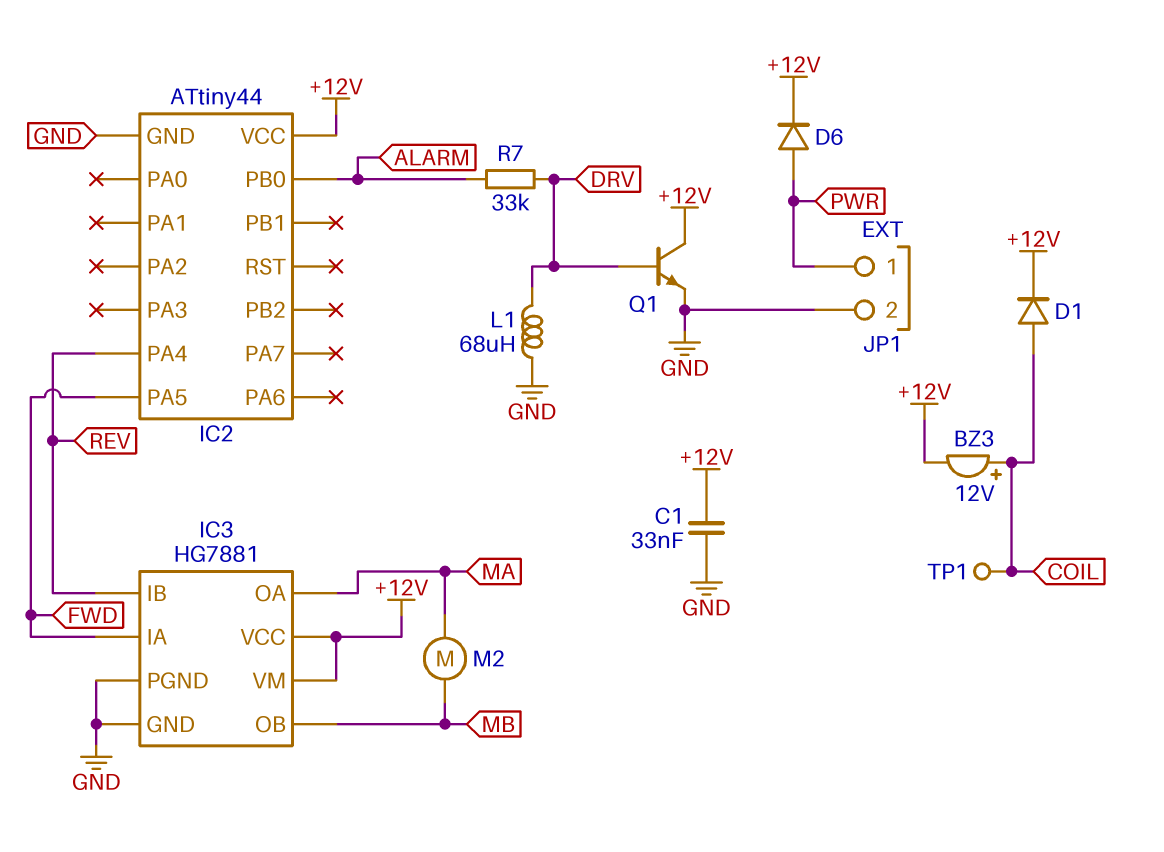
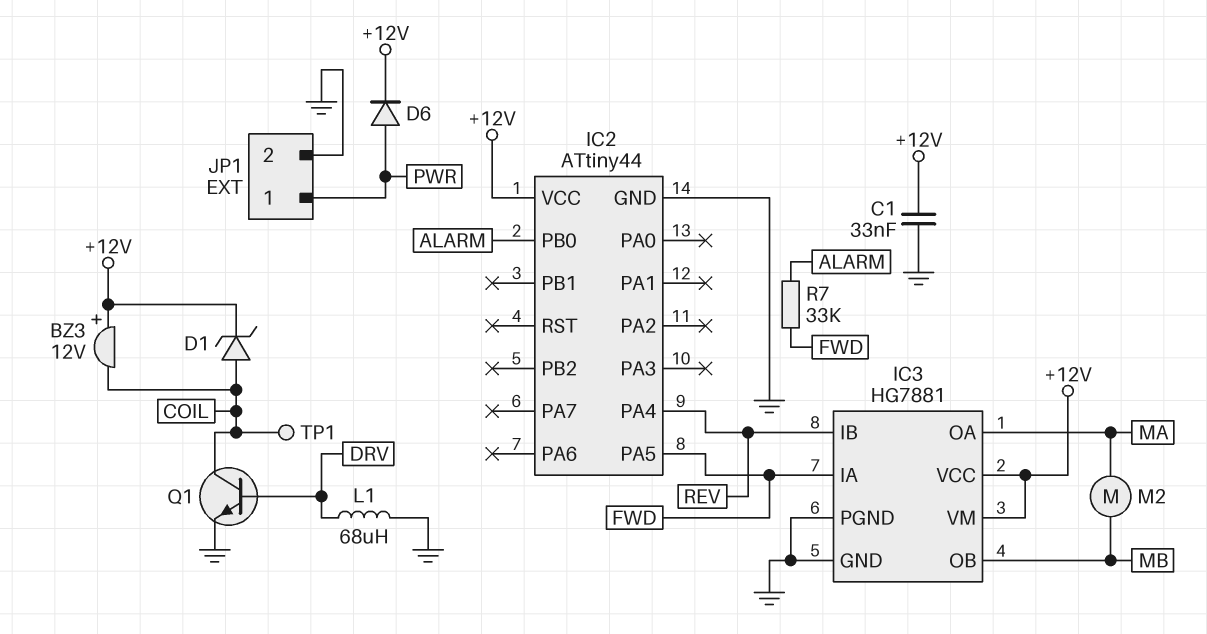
BZ3: buzzer 12V (plus COIL, minus +12V) -> buzzer 12V (plus +12V, minus COIL)
D1: diode (A COIL, K +12V) -> zener (A COIL, K +12V)
Q1: NPN (B DRV, C +12V, E GND) -> NPN (B DRV, C COIL, E GND)
R7: 33k (ALARM, DRV) -> 33k (ALARM, FWD)

